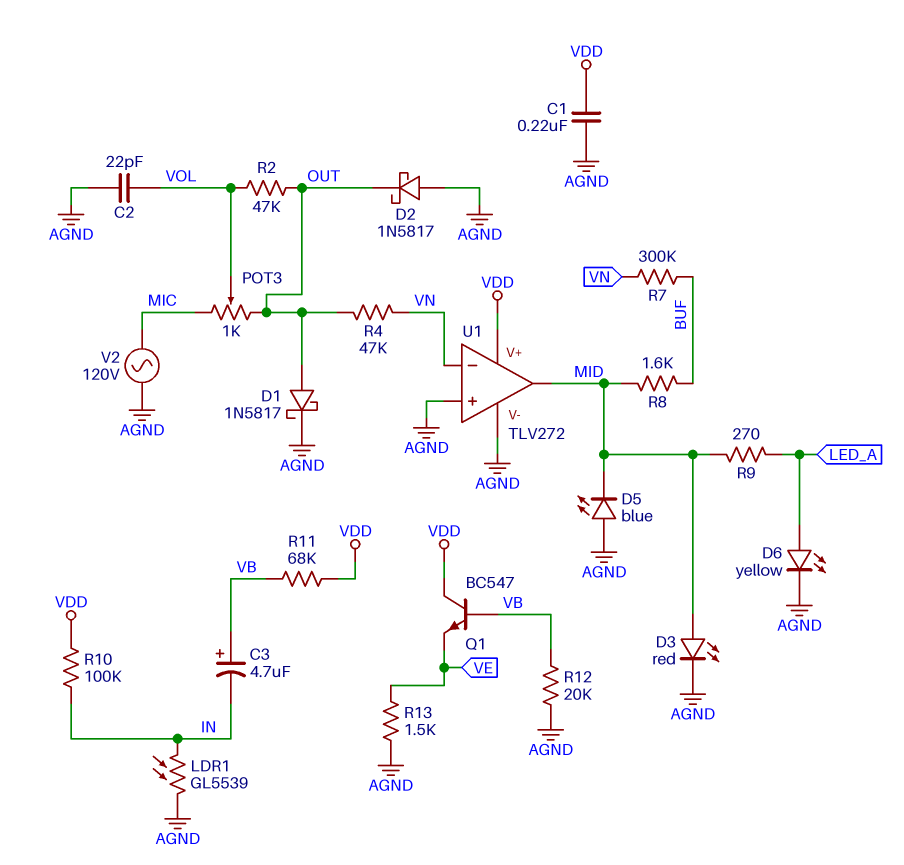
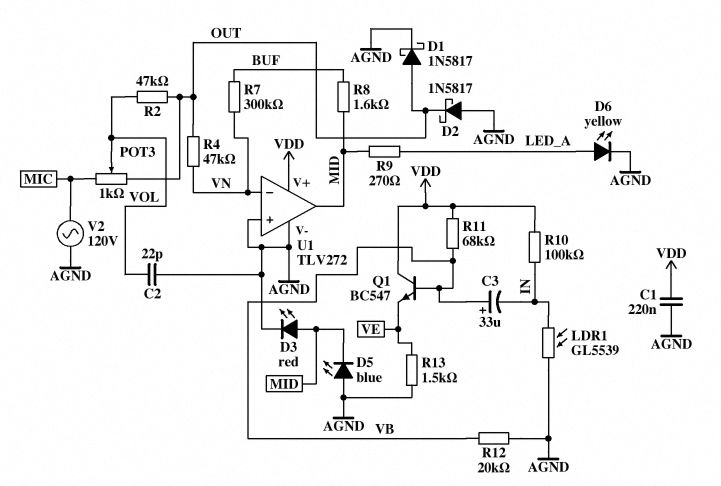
C3: 4.7uF (plus VB, minus IN) -> 33uF (plus VB, minus IN)

